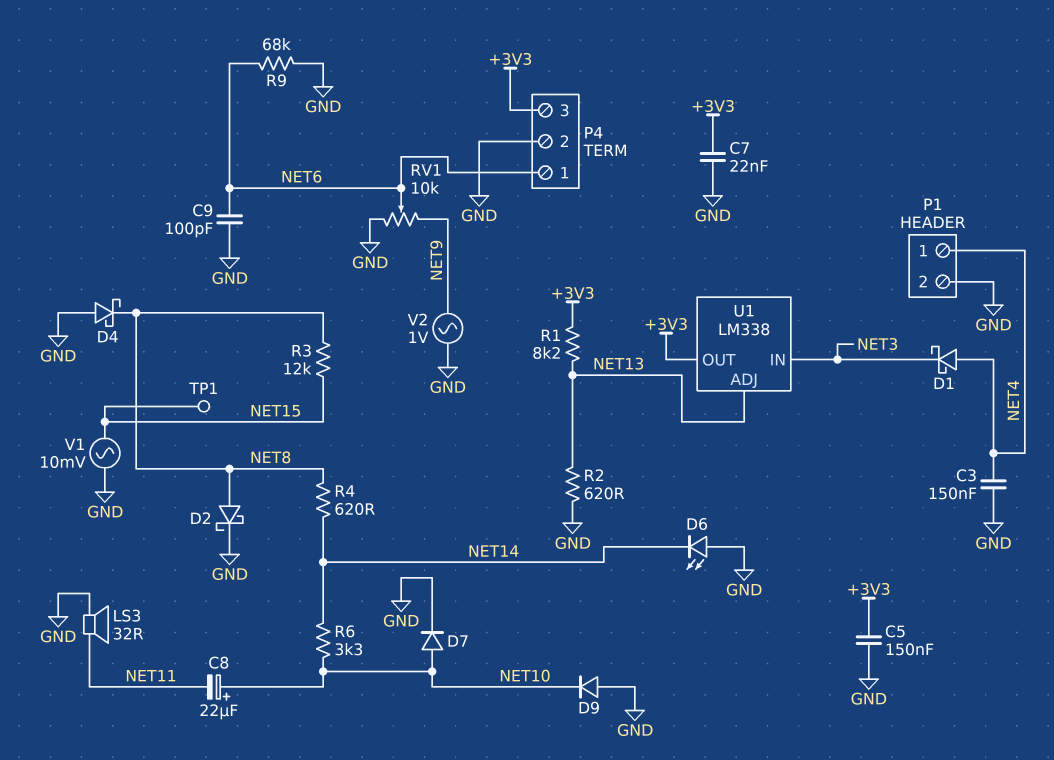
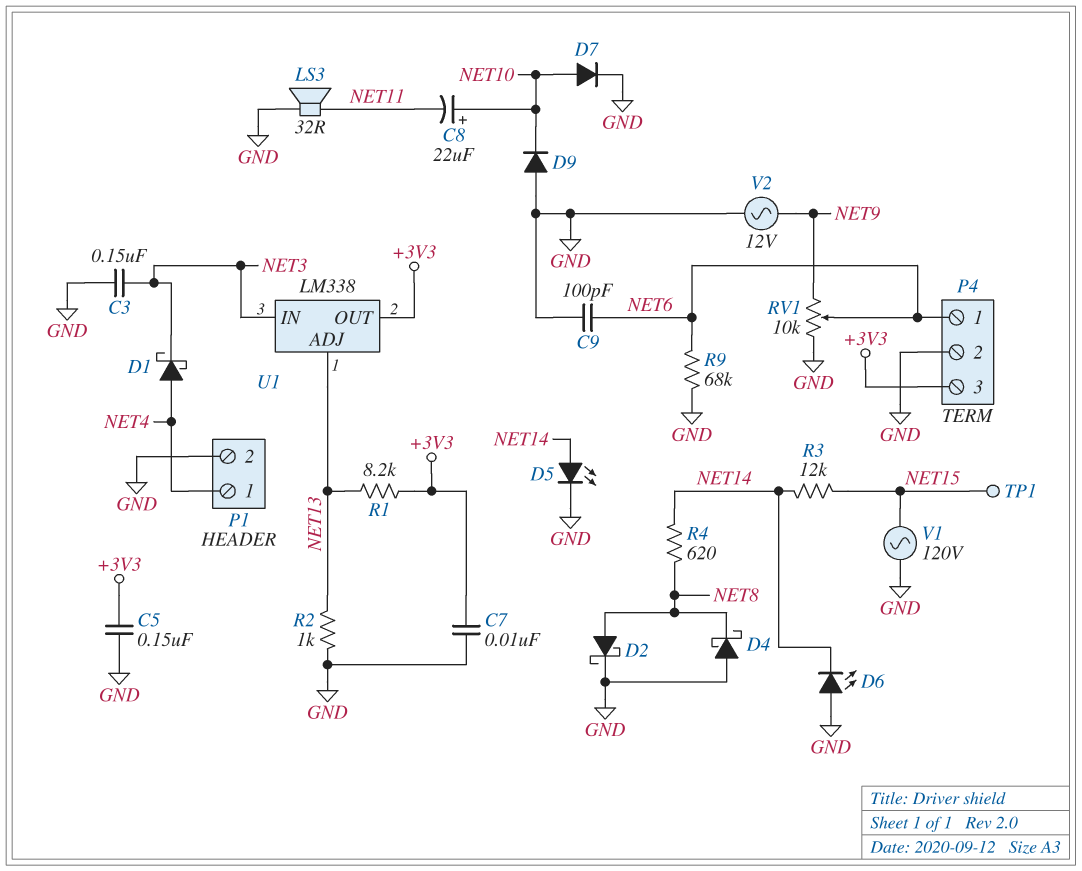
C3: 150nF (GND, NET4) -> 150nF (GND, NET3)
C7: 22nF (+3V3, GND) -> 10nF (+3V3, GND)
D5: none -> LED (A NET14, K GND)
R2: 620 (GND, NET13) -> 1k (GND, NET13)
R3: 12k (NET8, NET15) -> 12k (NET14, NET15)
R6: 3.3k (NET10, NET14) -> none
V1: AC 10mV (GND, NET15) -> AC 120V (GND, NET15)
V2: AC 1V (GND, NET9) -> AC 12V (GND, NET9)

